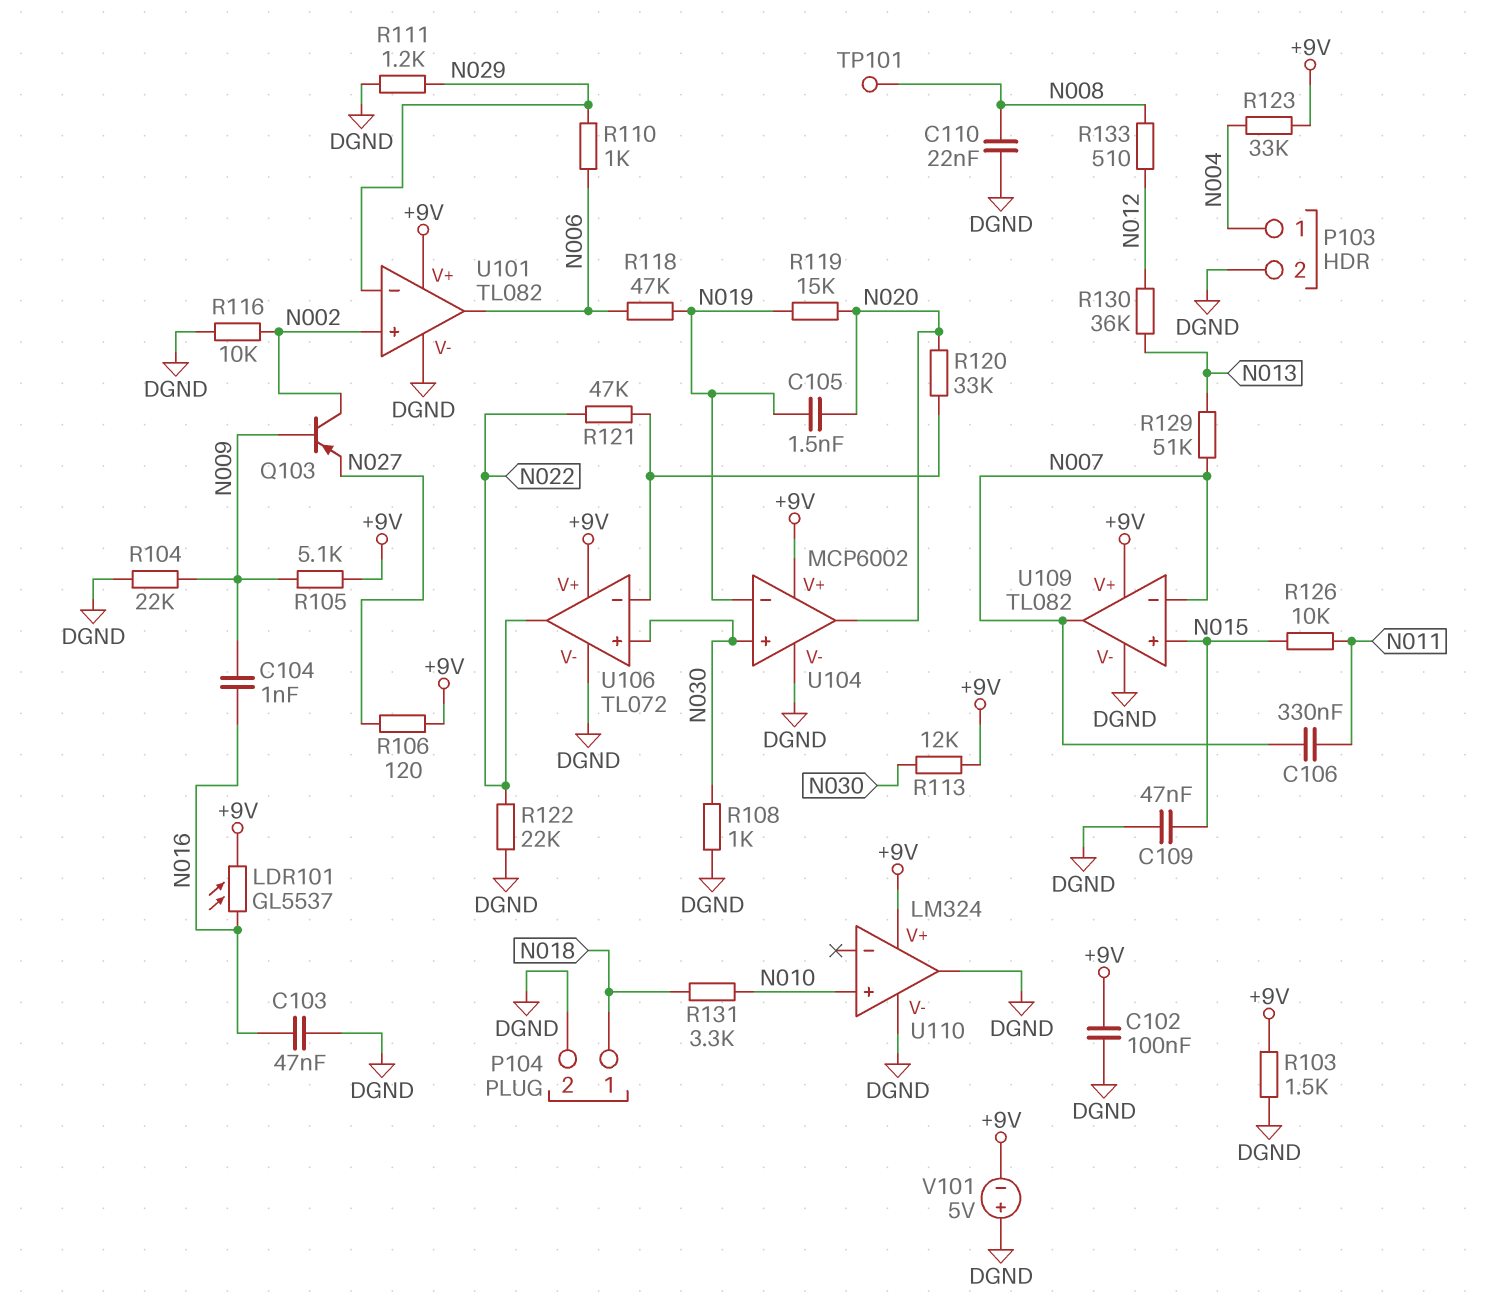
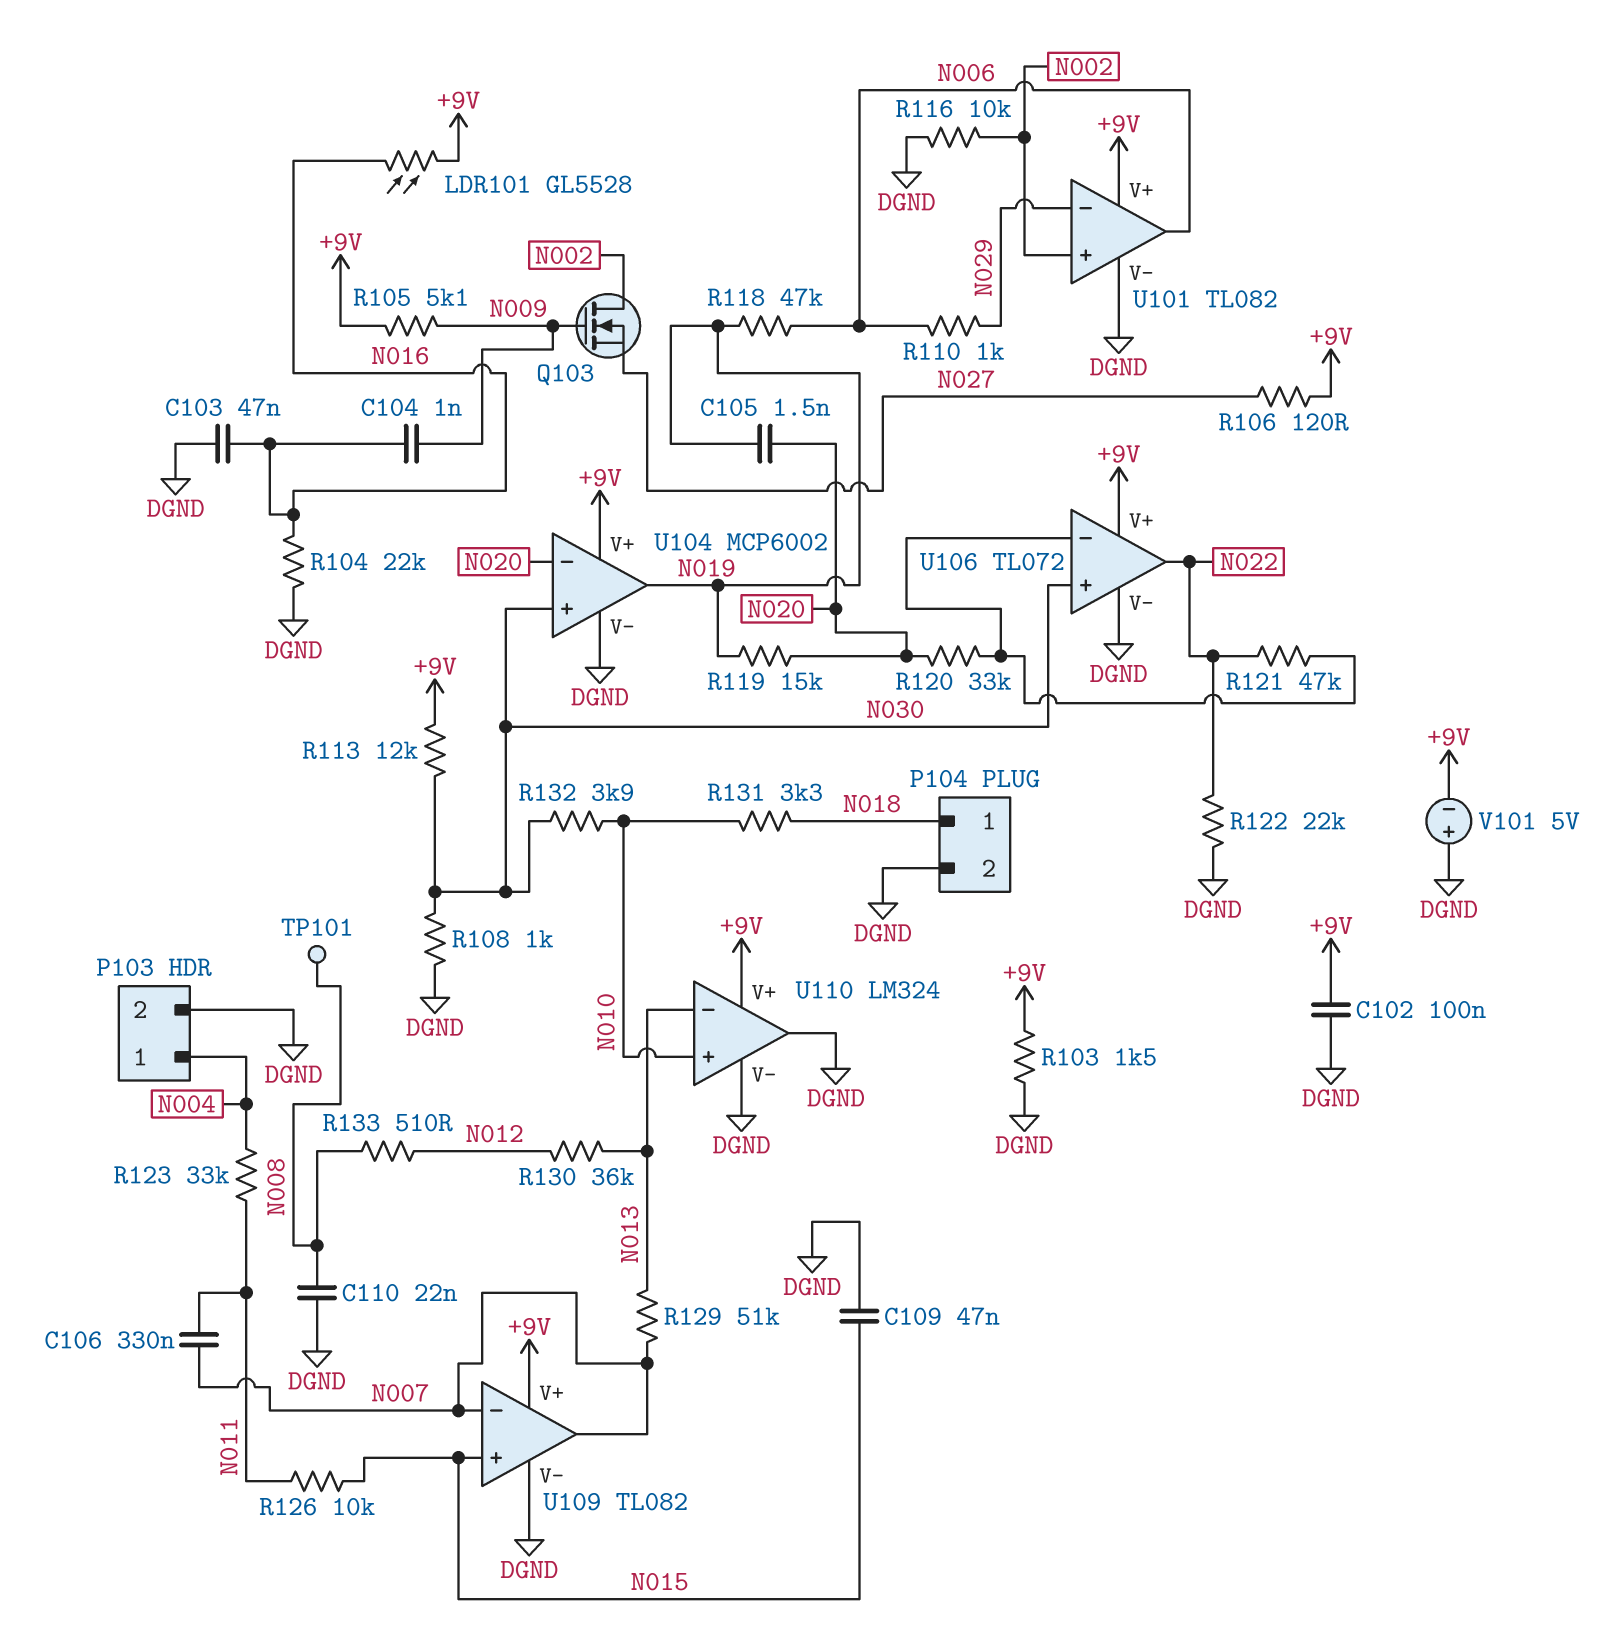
LDR101: GL5537 (+9V, N016) -> GL5528 (+9V, N016)
Q103: PNP (B N009, C N002, E N027) -> NMOS (G N009, D N002, S N027)
R104: 22k (DGND, N009) -> 22k (DGND, N016)
R111: 1.2k (DGND, N029) -> none
R123: 33k (+9V, N004) -> 33k (N004, N011)
R132: none -> 3.9k (N010, N030)
U104 pin in-: N019 -> N020
U104 pin out: N020 -> N019
U110 pin in-: none -> N013

